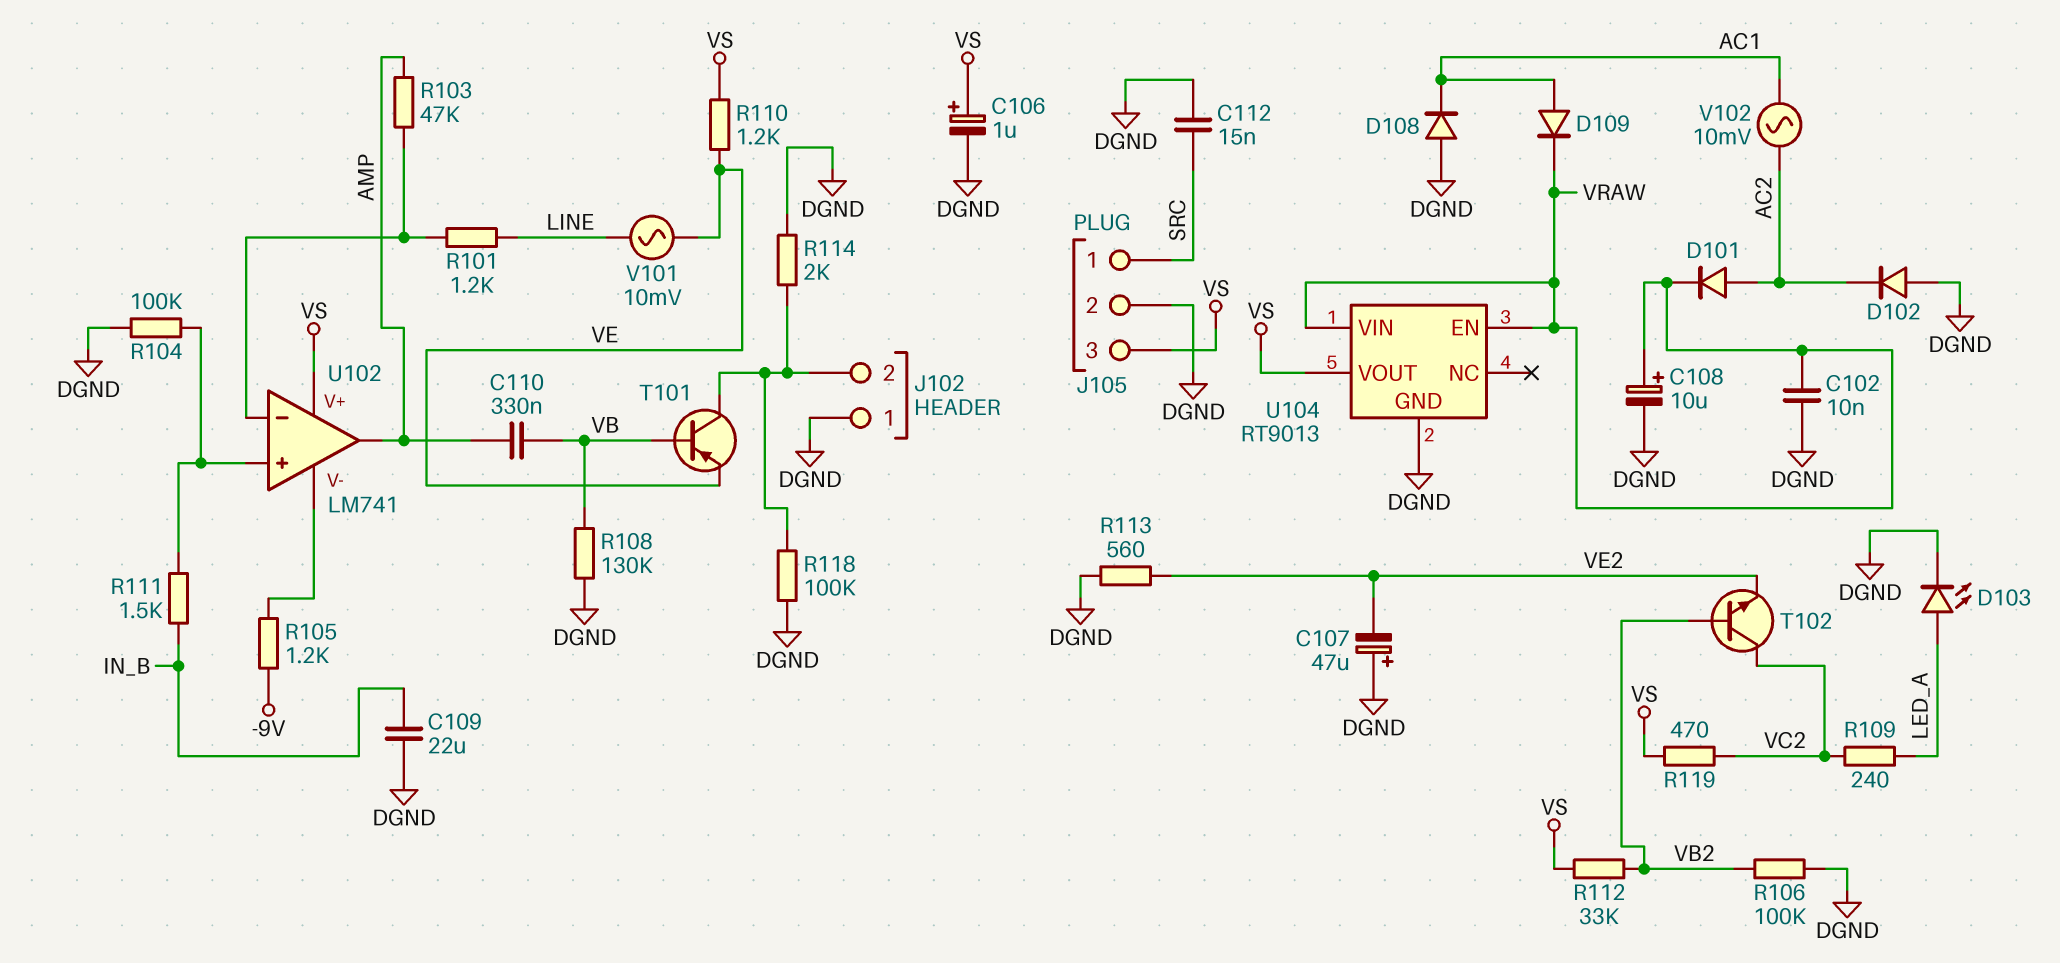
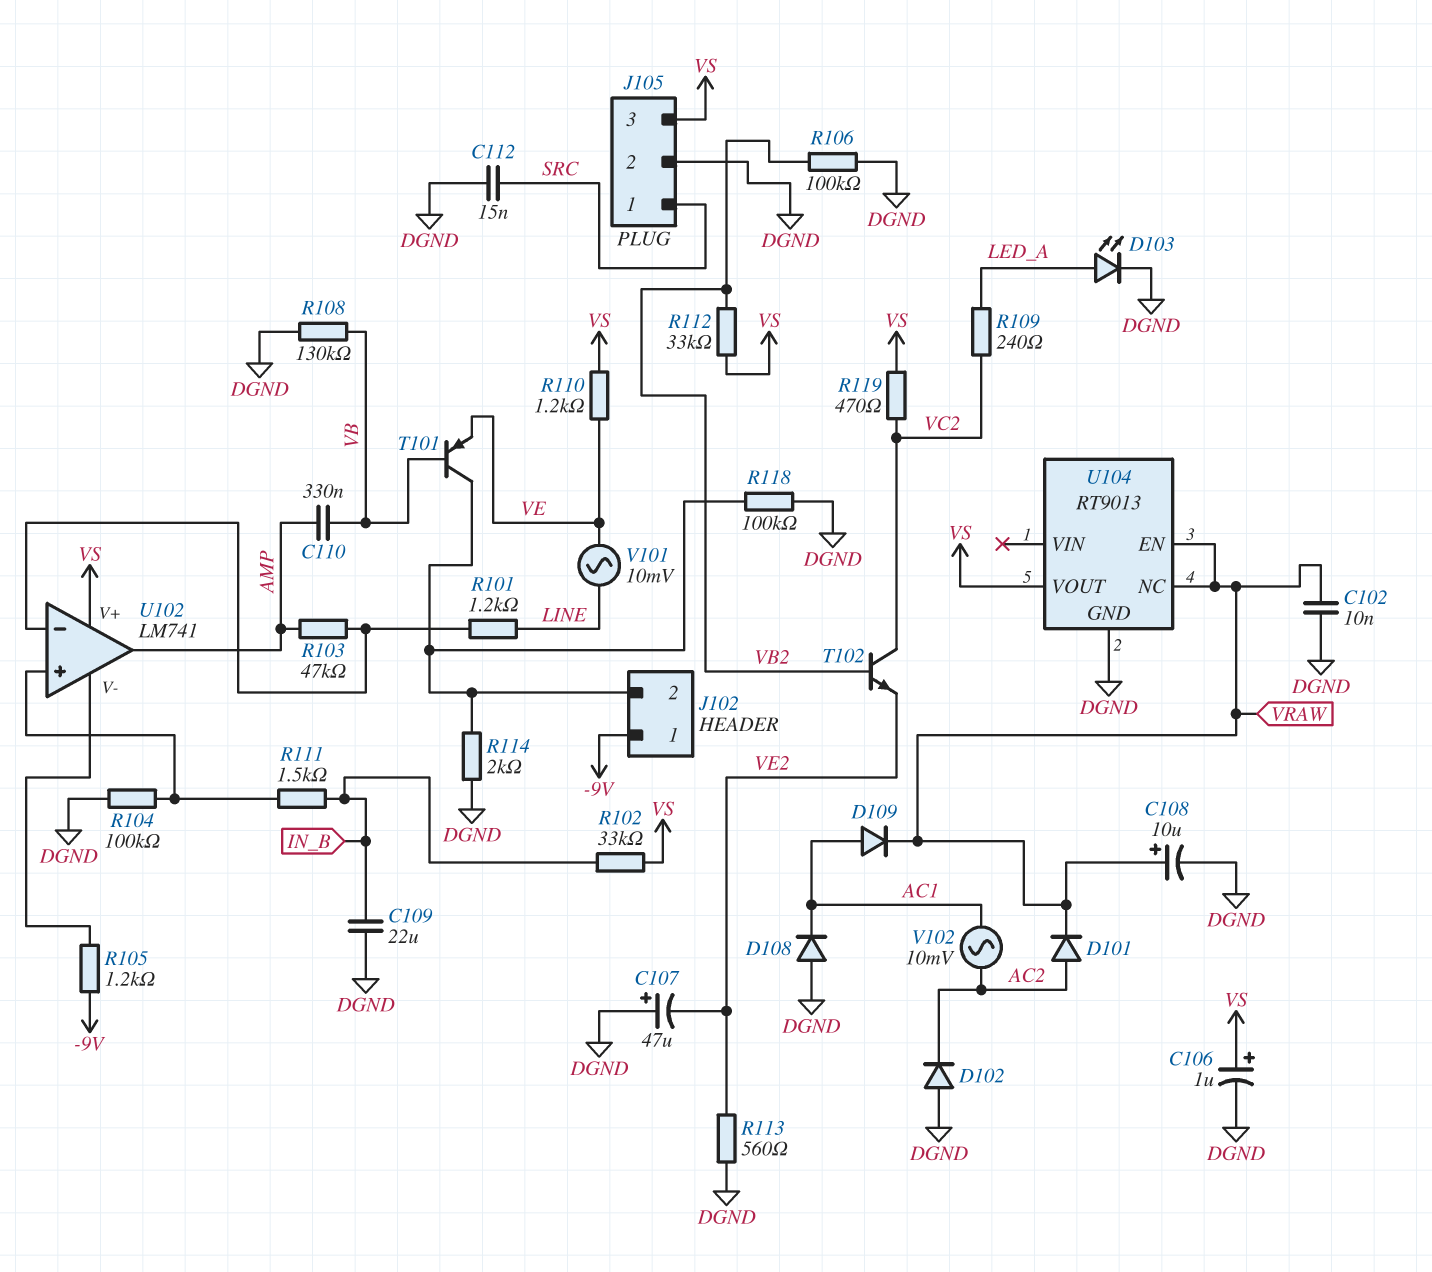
J102 pin 1: DGND -> -9V
R102: none -> 33k (IN_B, VS)
U104 pin NC: none -> VRAW
U104 pin VIN: VRAW -> none

